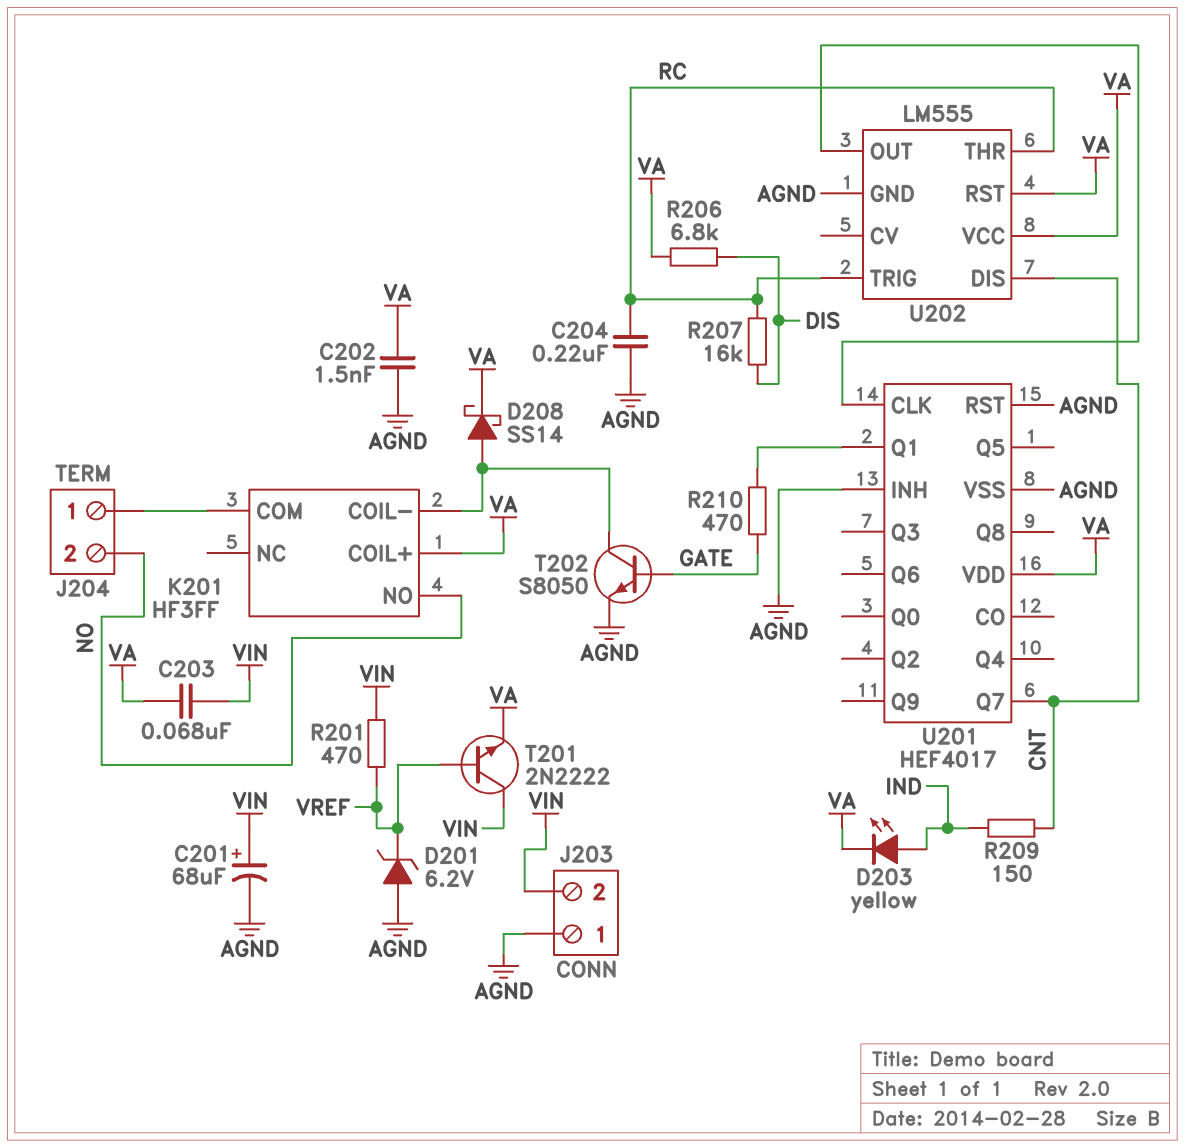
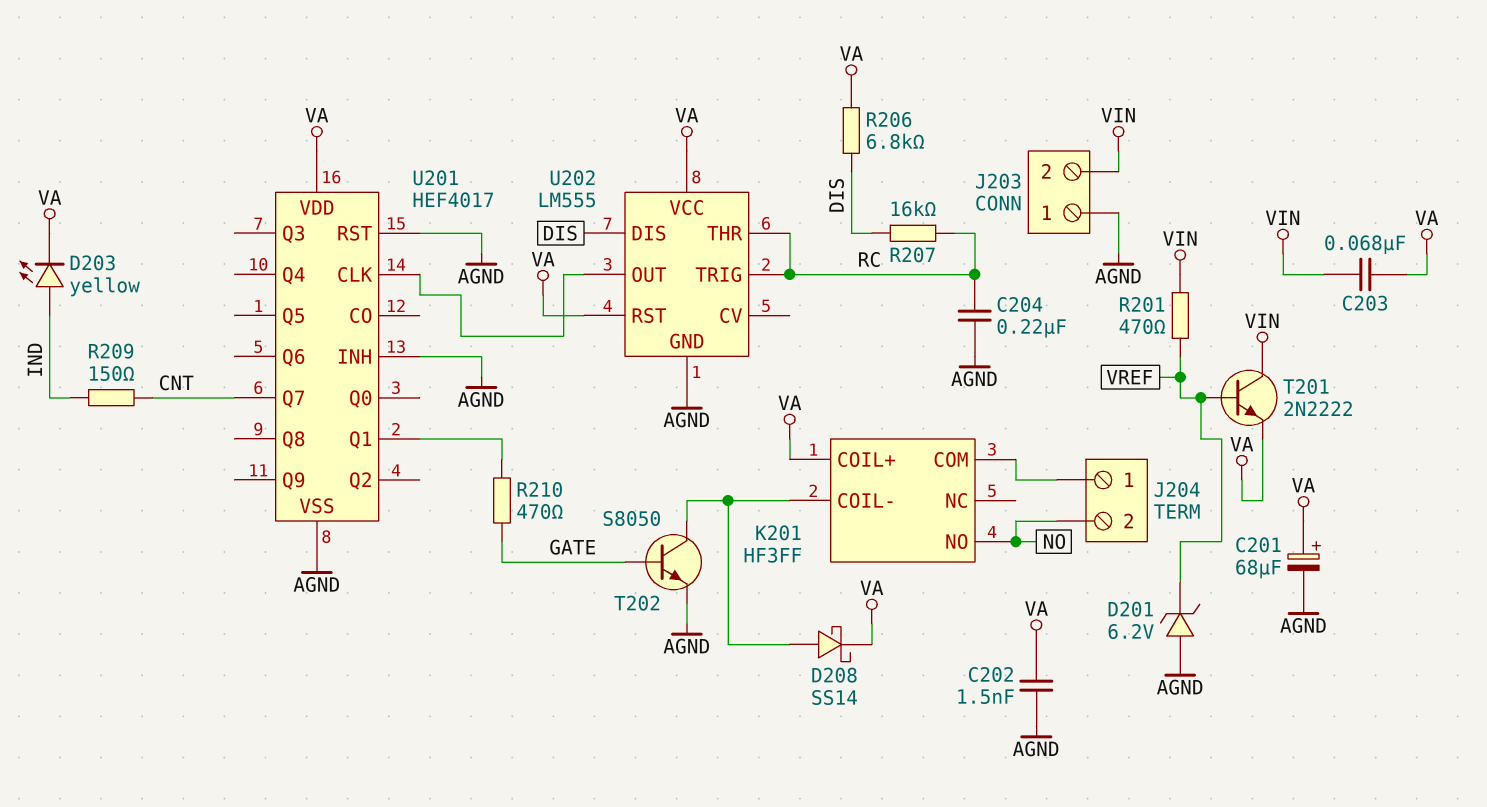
C201: 68uF (plus VIN, minus AGND) -> 68uF (plus VA, minus AGND)
U202 pin DIS: CNT -> DIS

